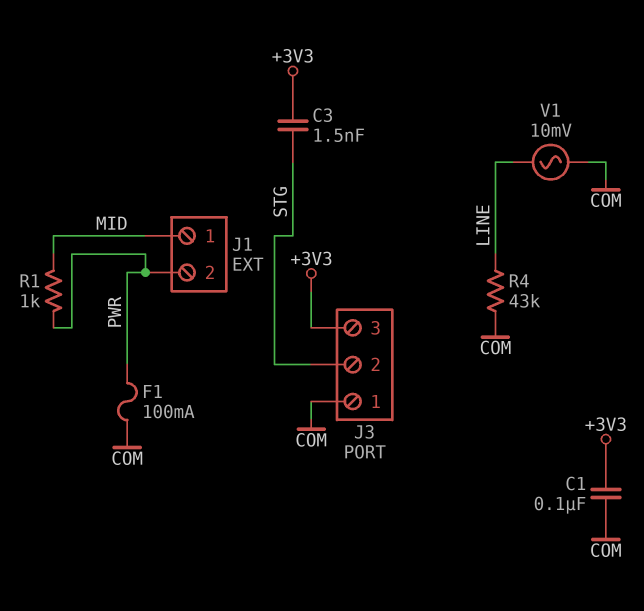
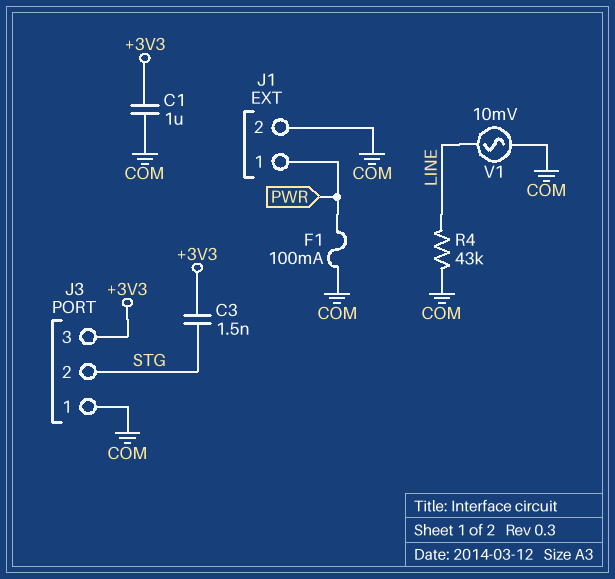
C1: 100nF (+3V3, COM) -> 1uF (+3V3, COM)
J1 pin 1: MID -> PWR
J1 pin 2: PWR -> COM
R1: 1k (MID, PWR) -> none

